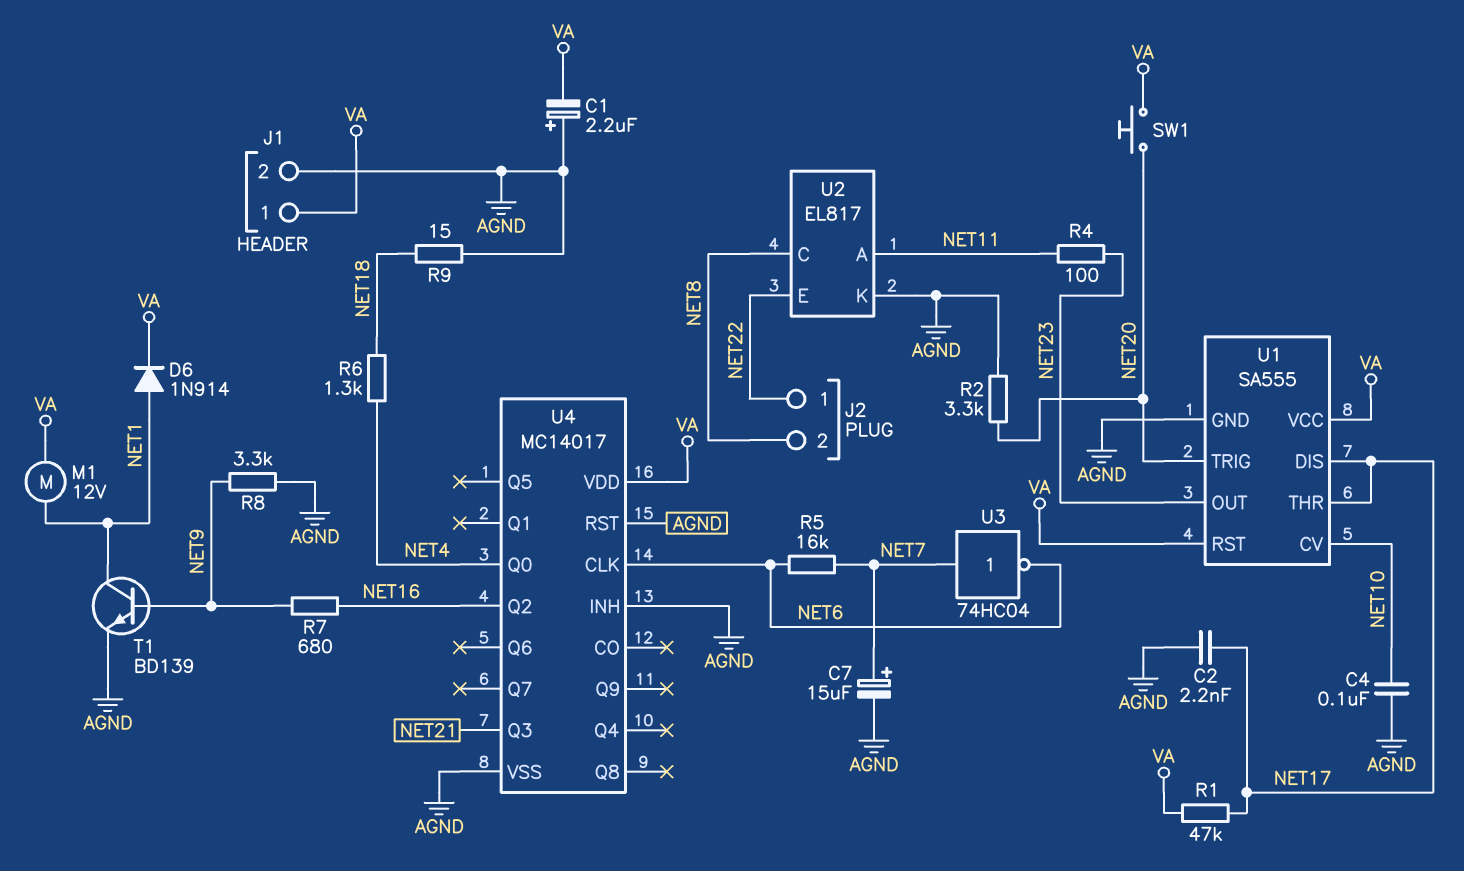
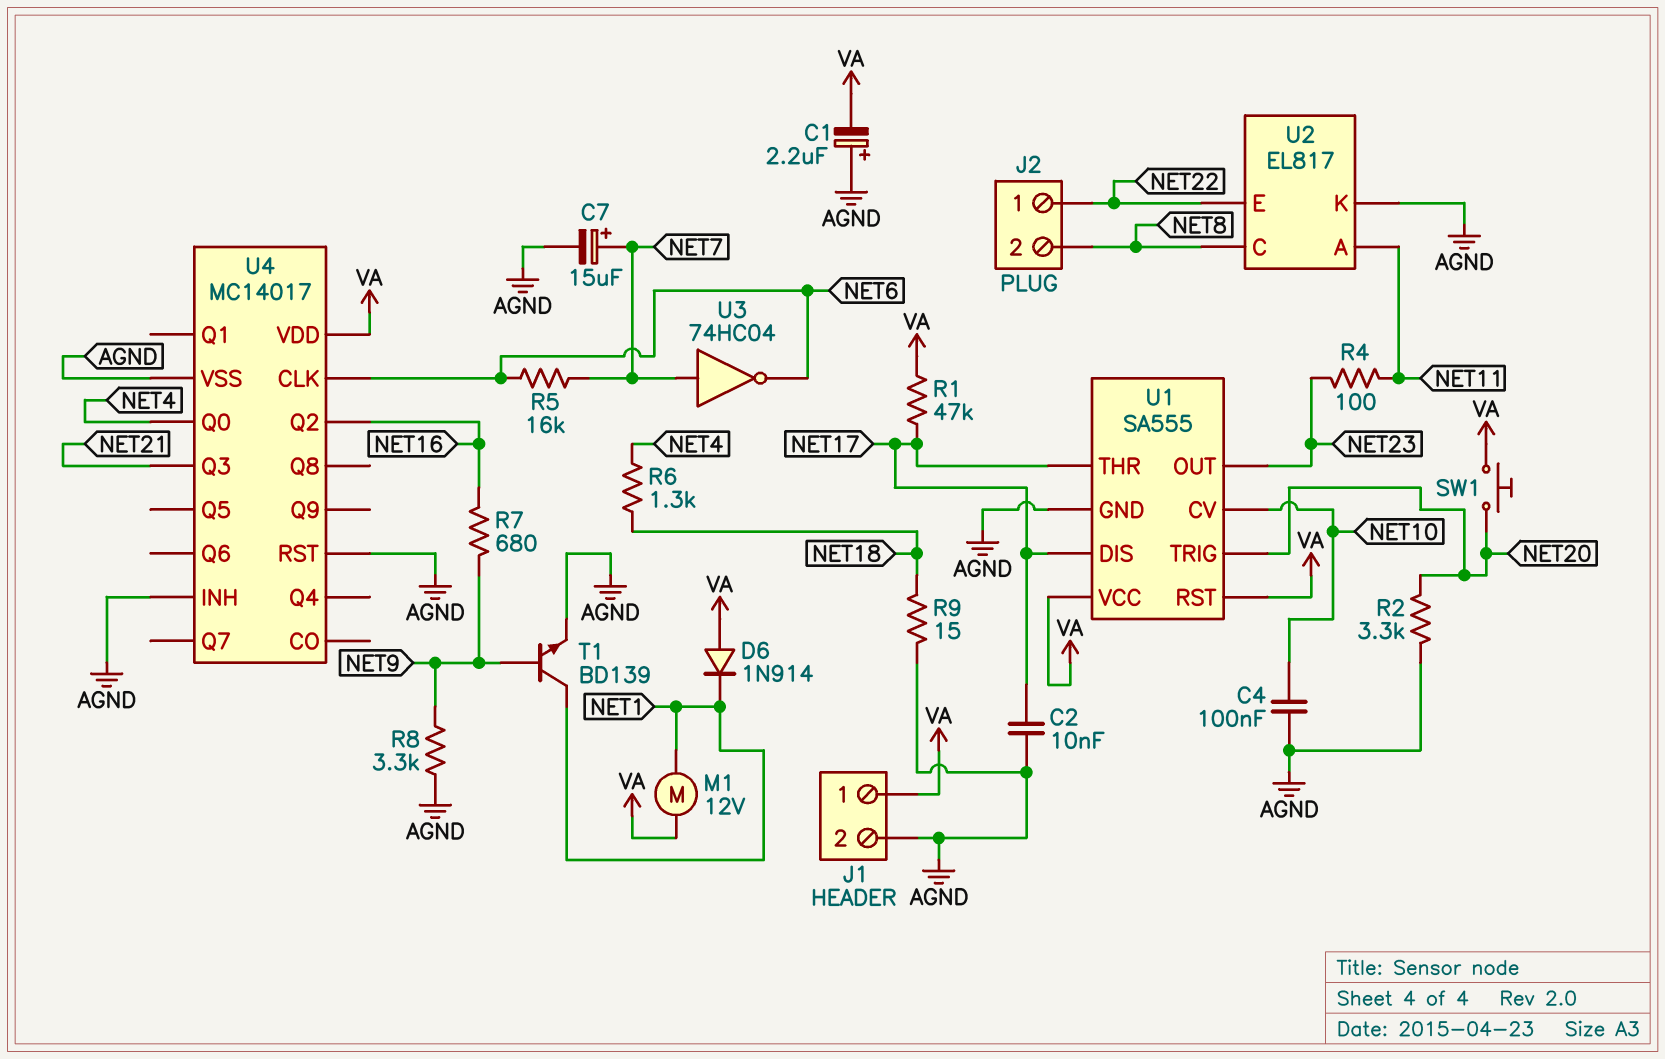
C2: 2.2nF (AGND, NET17) -> 10nF (AGND, NET17)
D6: diode 1N914 (A NET1, K VA) -> diode 1N914 (A VA, K NET1)

